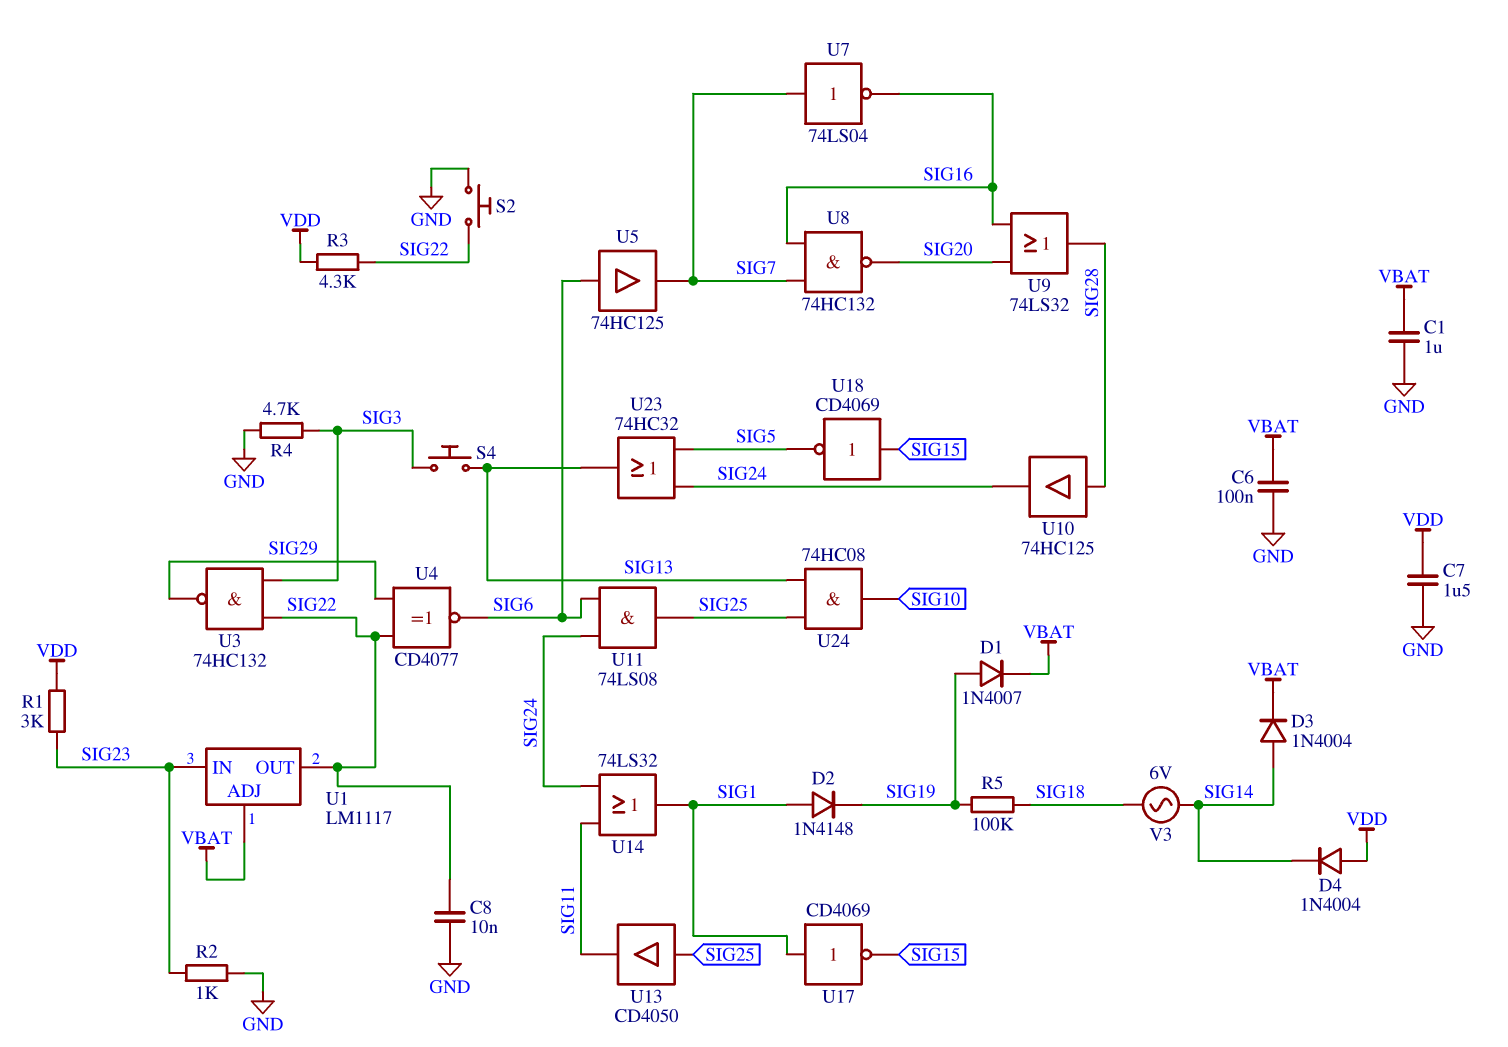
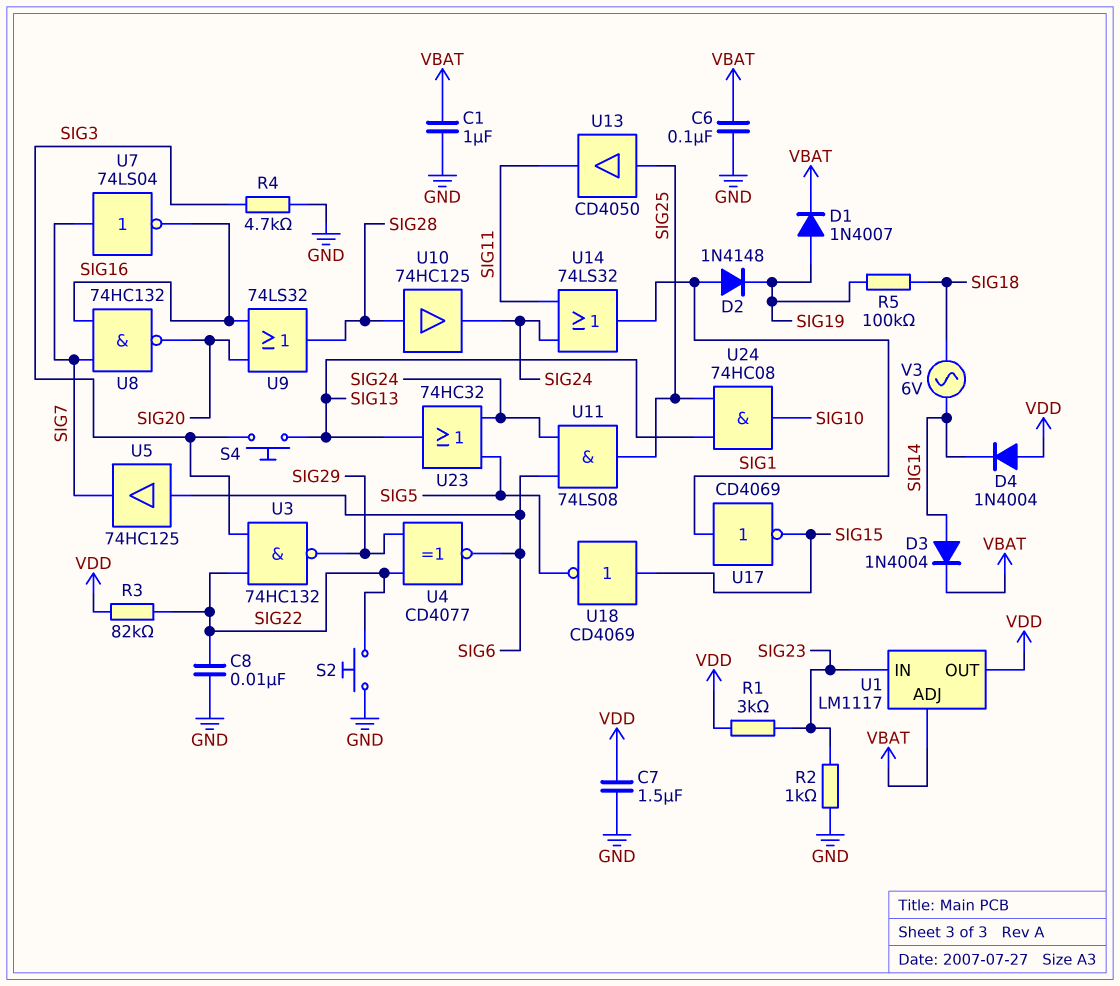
R3: 4.3k (SIG22, VDD) -> 82k (SIG22, VDD)
U1 pin OUT: SIG22 -> VDD

